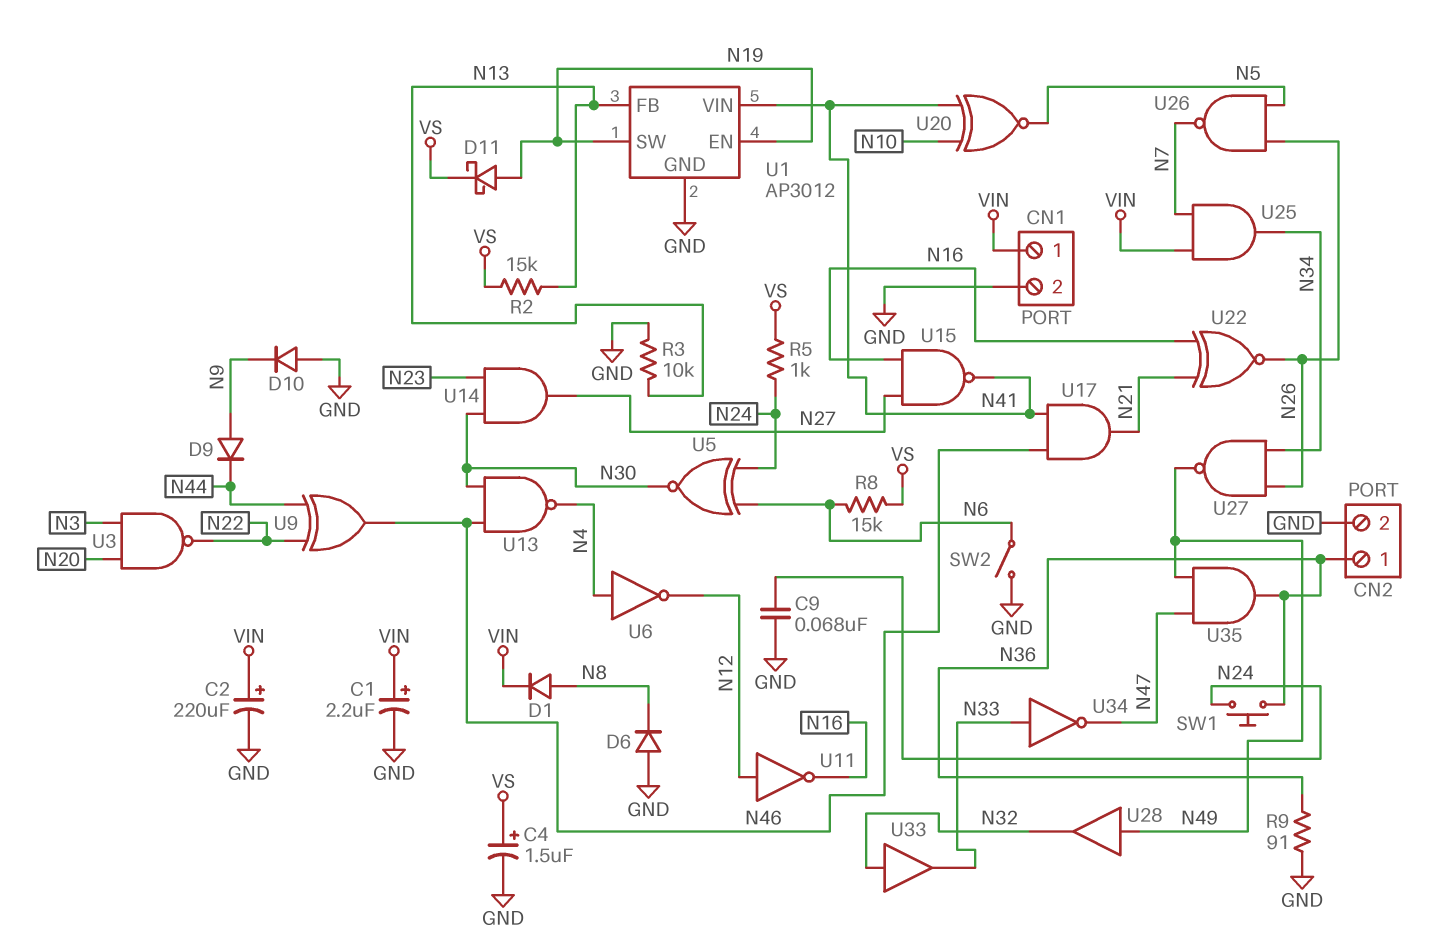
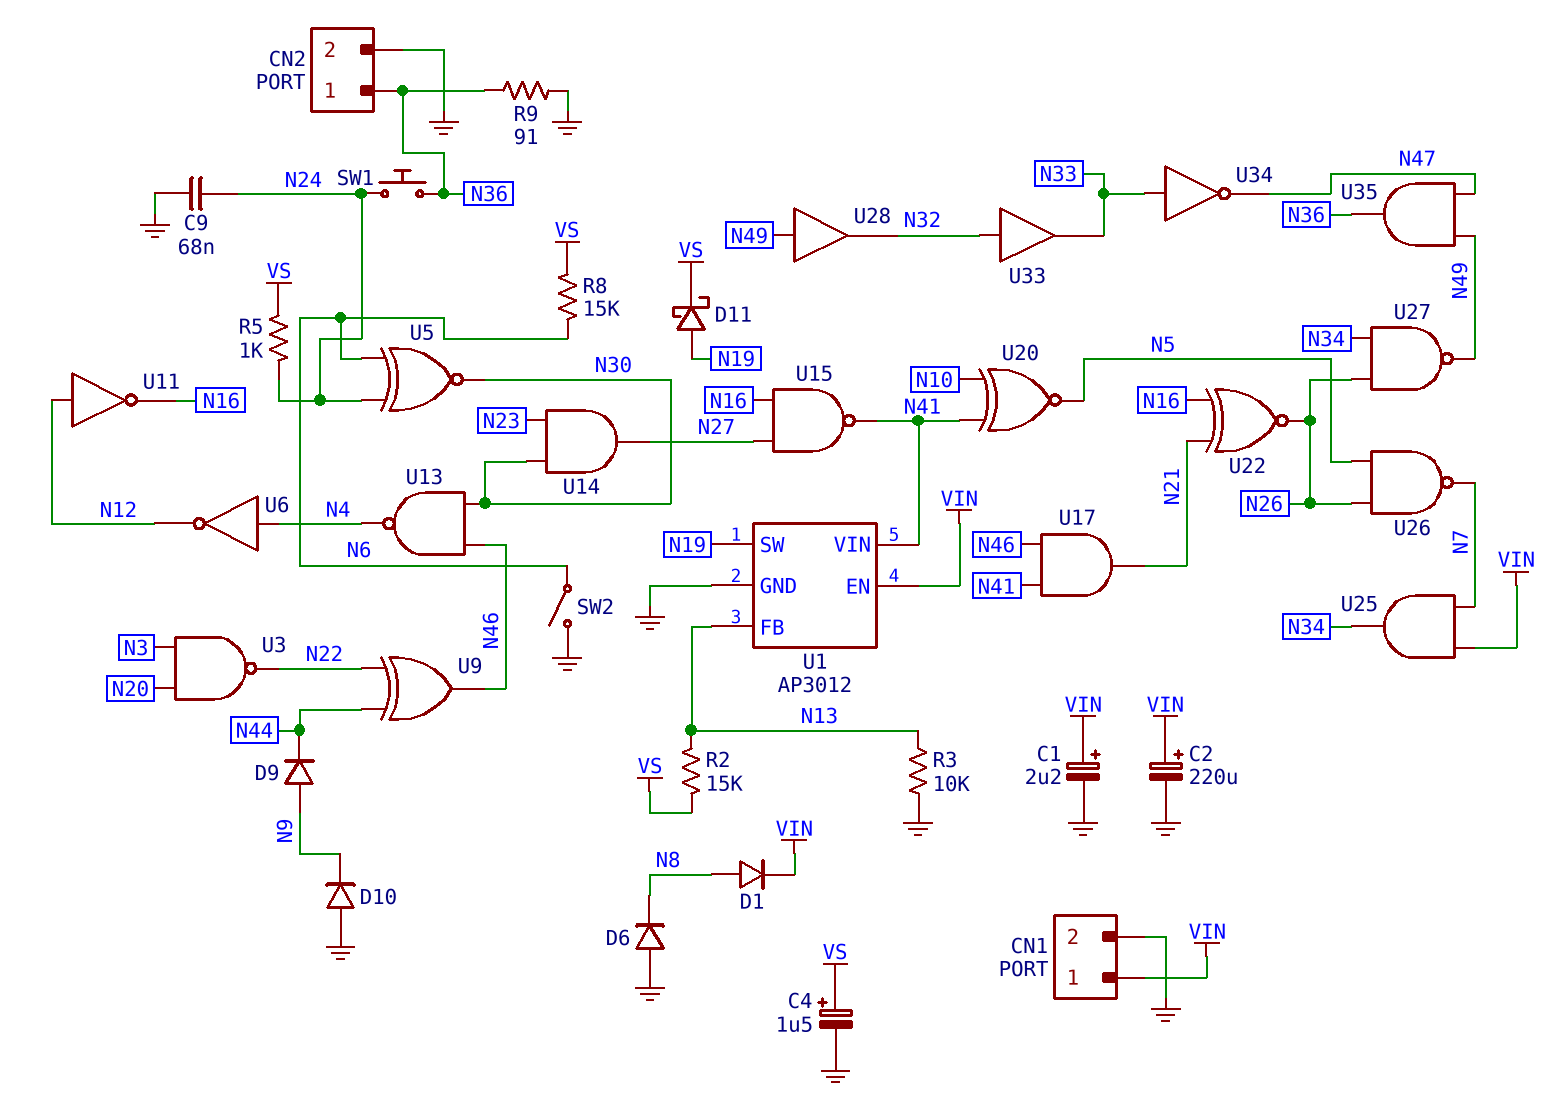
U1 pin EN: N19 -> VIN

